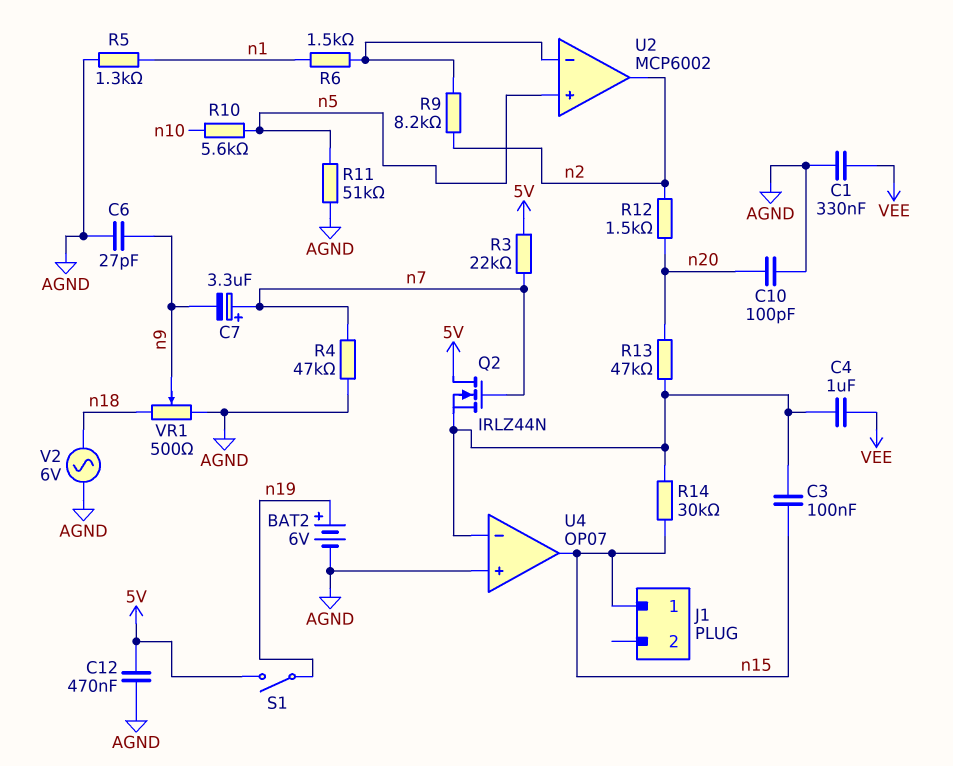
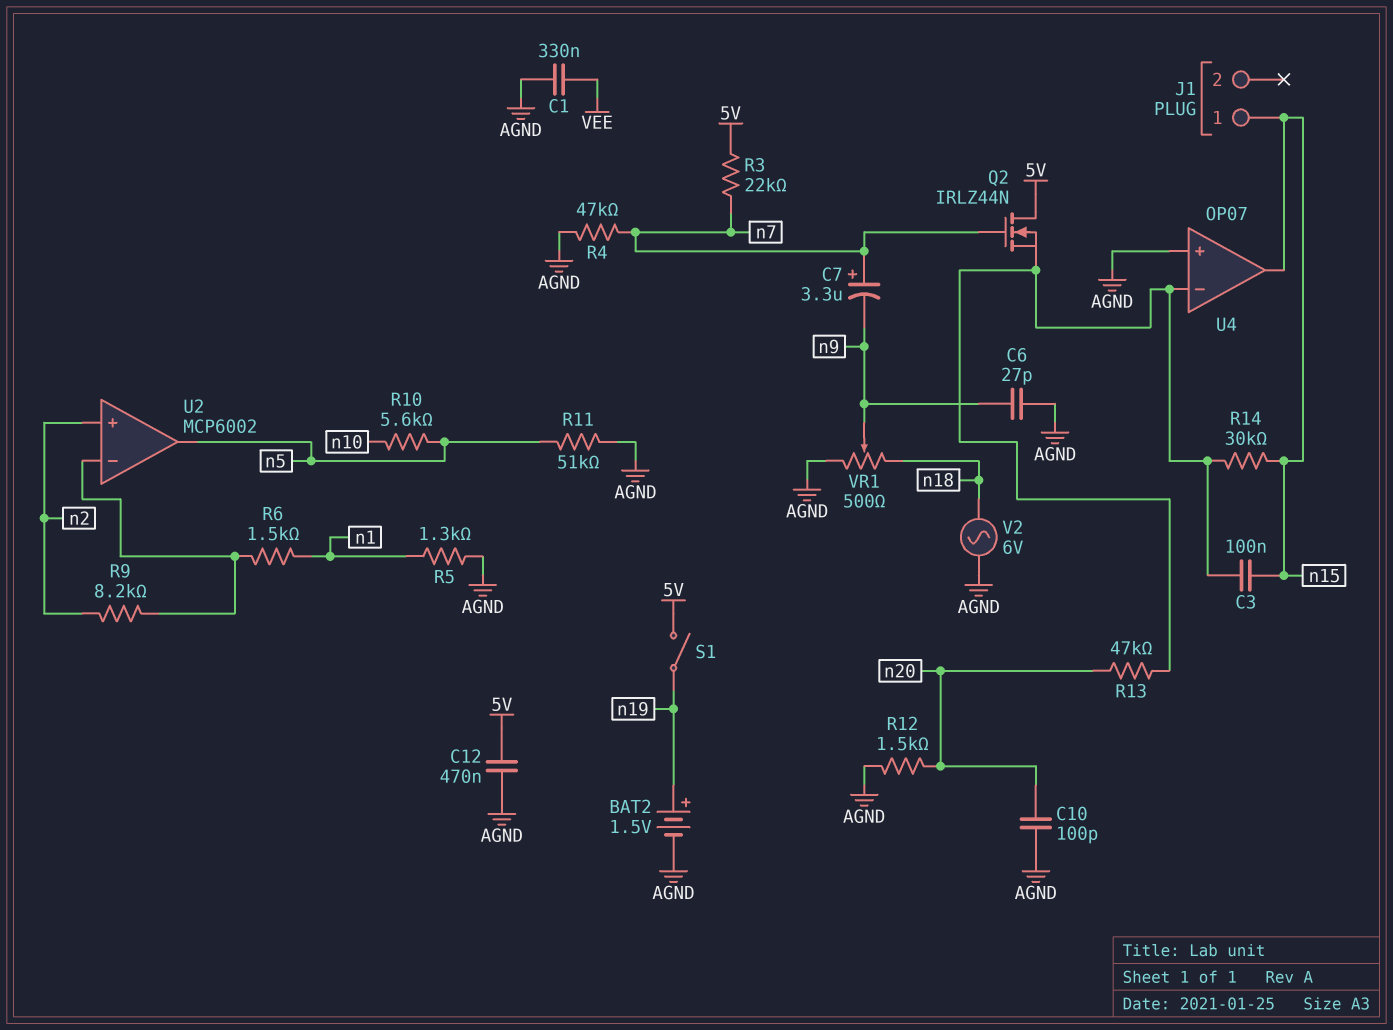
BAT2: 6V (plus n19, minus AGND) -> 1.5V (plus n19, minus AGND)
C4: 1uF (U4/in-, VEE) -> none
R12: 1.5k (n2, n20) -> 1.5k (AGND, n20)
U2 pin in+: n5 -> n2
U2 pin out: n2 -> n5

